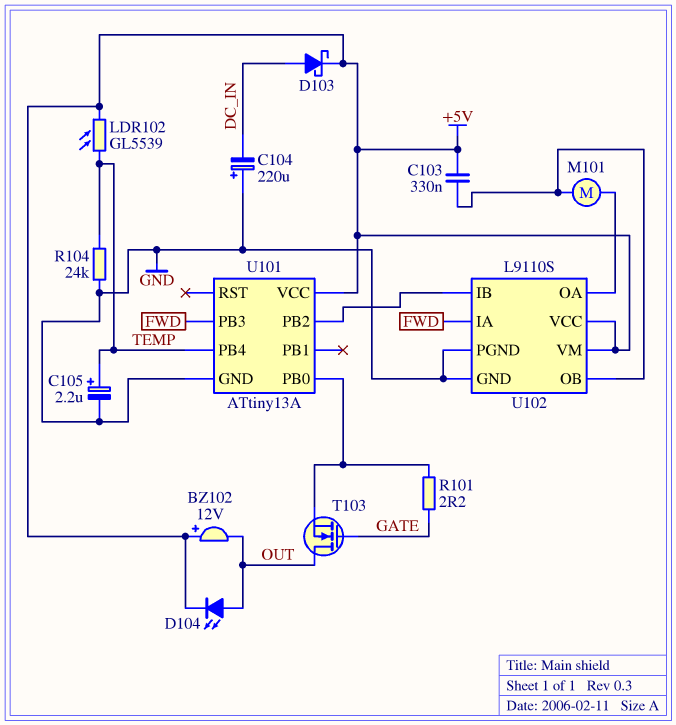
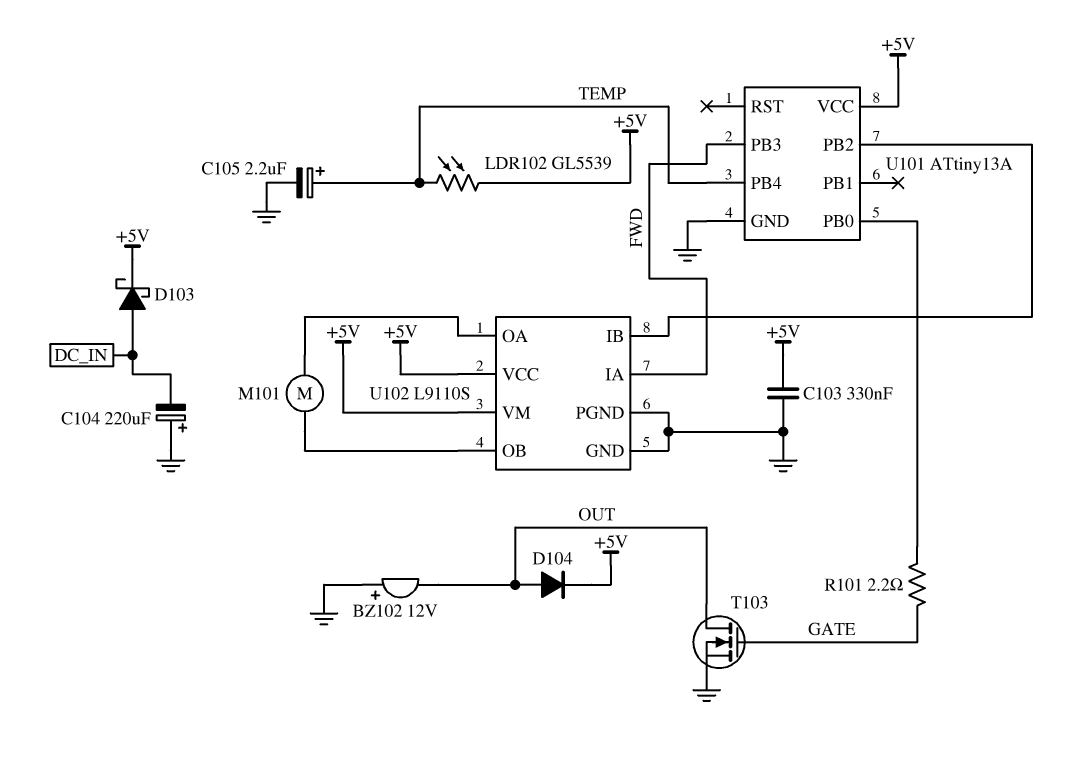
BZ102: buzzer 12V (plus +5V, minus OUT) -> buzzer 12V (plus GND, minus OUT)
C103: 330nF (+5V, U102/OB) -> 330nF (+5V, GND)
D104: LED (A OUT, K +5V) -> diode (A OUT, K +5V)
R104: 24k (GND, TEMP) -> none
T103: NMOS (G GATE, D OUT, S U101/PB0) -> NMOS (G GATE, D OUT, S GND)

